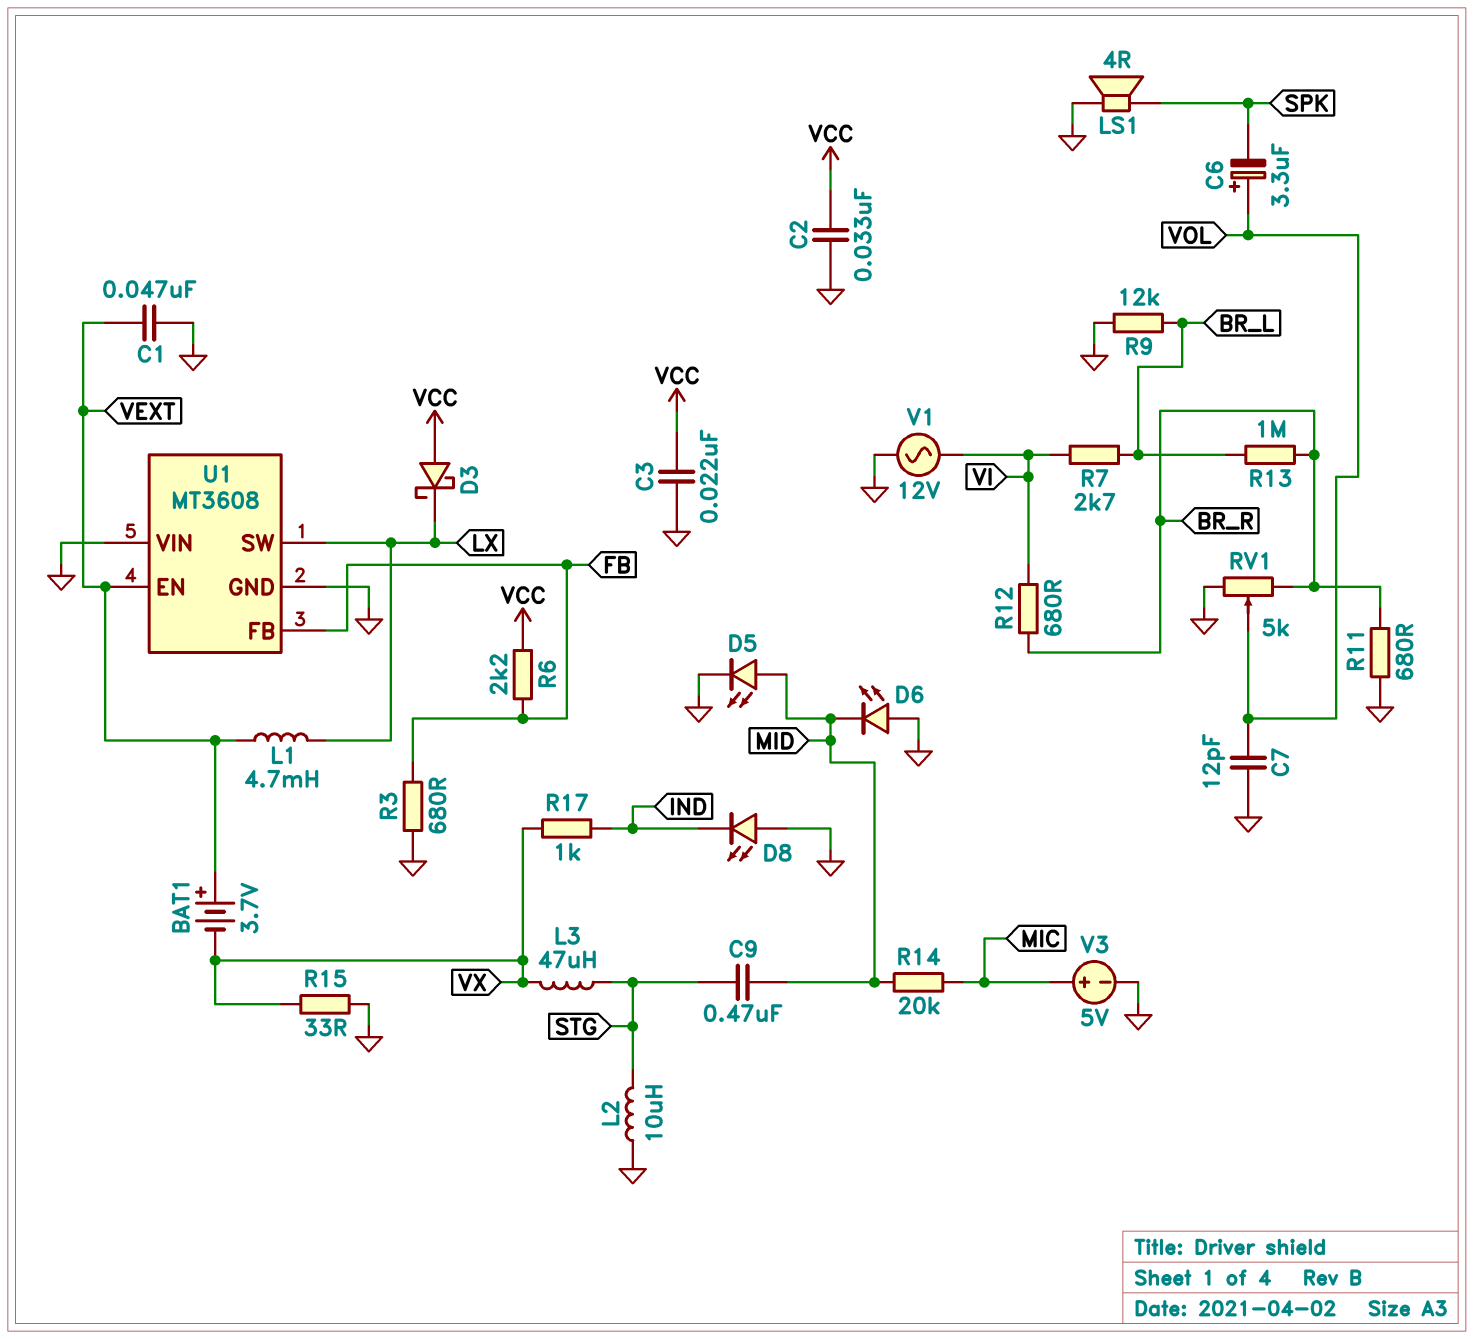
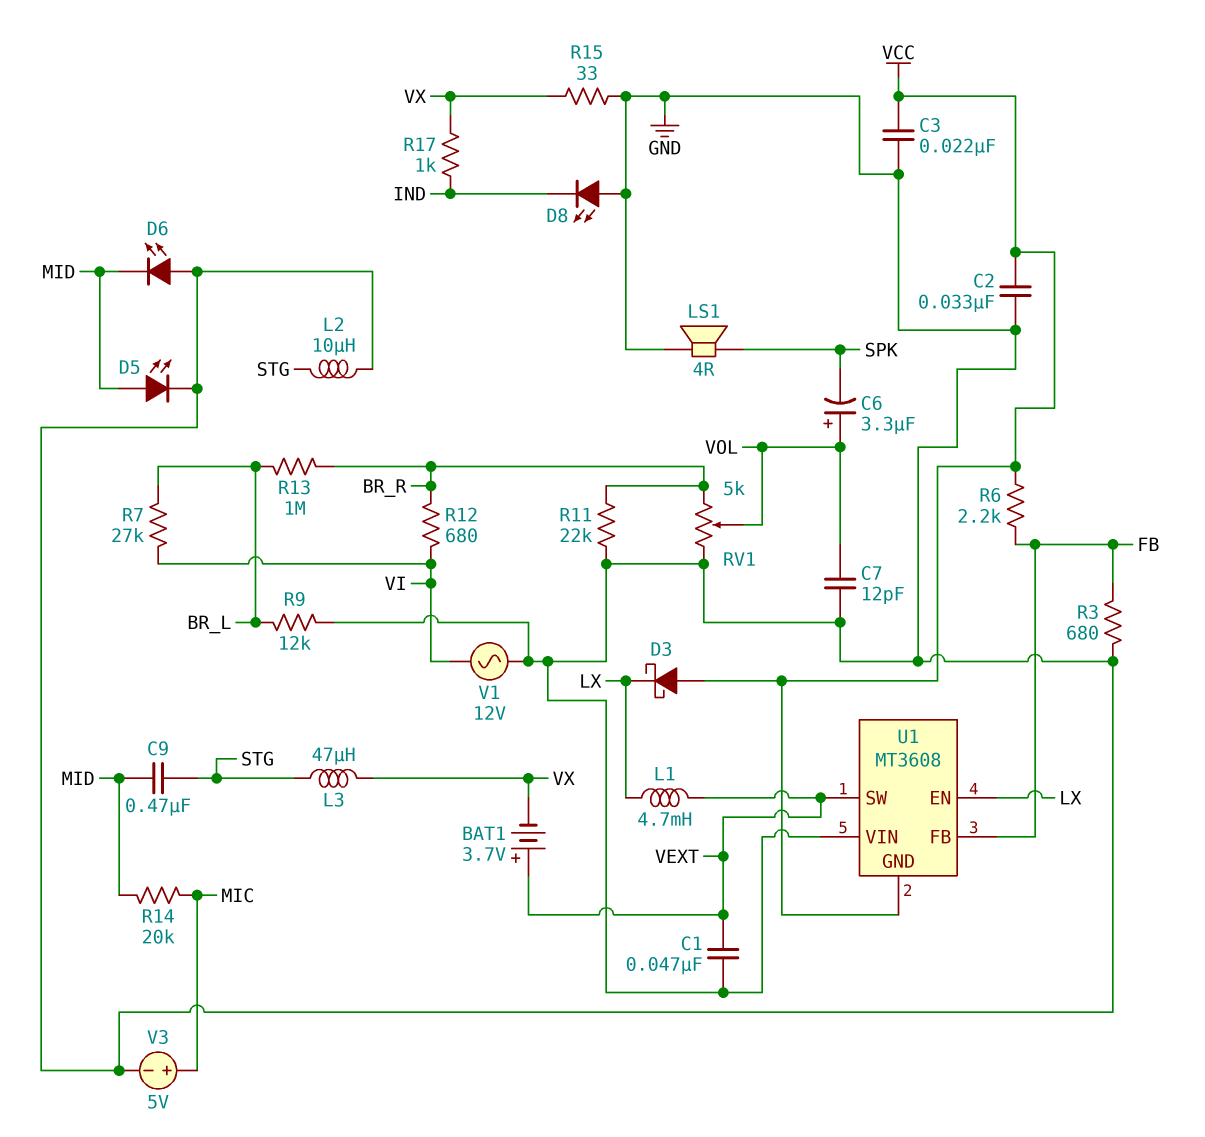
R7: 2.7k (BR_L, VI) -> 27k (BR_L, VI)
R11: 680 (BR_R, GND) -> 22k (BR_R, GND)
U1 pin EN: VEXT -> LX
U1 pin GND: GND -> VCC
U1 pin SW: LX -> VEXT

